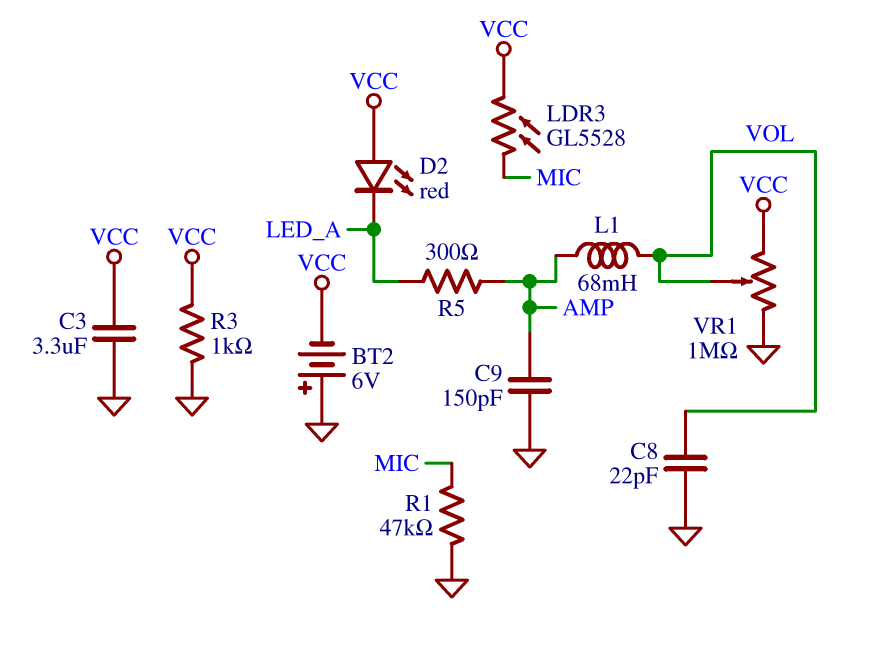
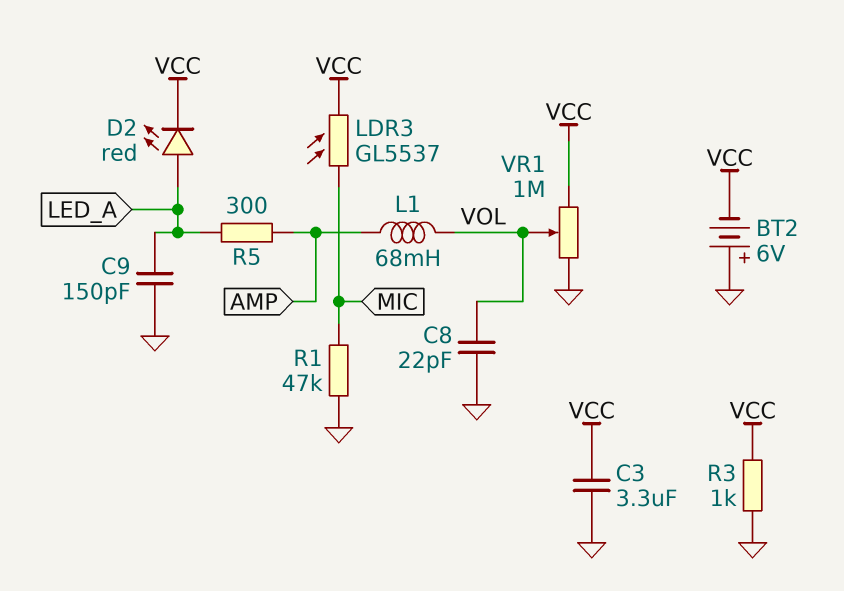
C9: 150pF (AMP, GND) -> 150pF (GND, LED_A)
D2: LED red (A VCC, K LED_A) -> LED red (A LED_A, K VCC)
LDR3: GL5528 (MIC, VCC) -> GL5537 (MIC, VCC)

